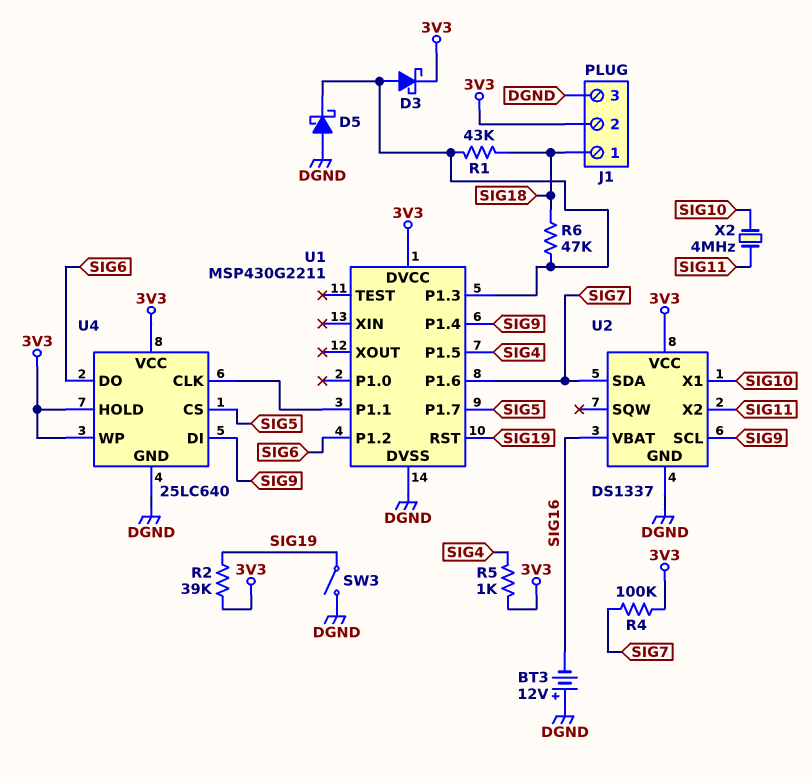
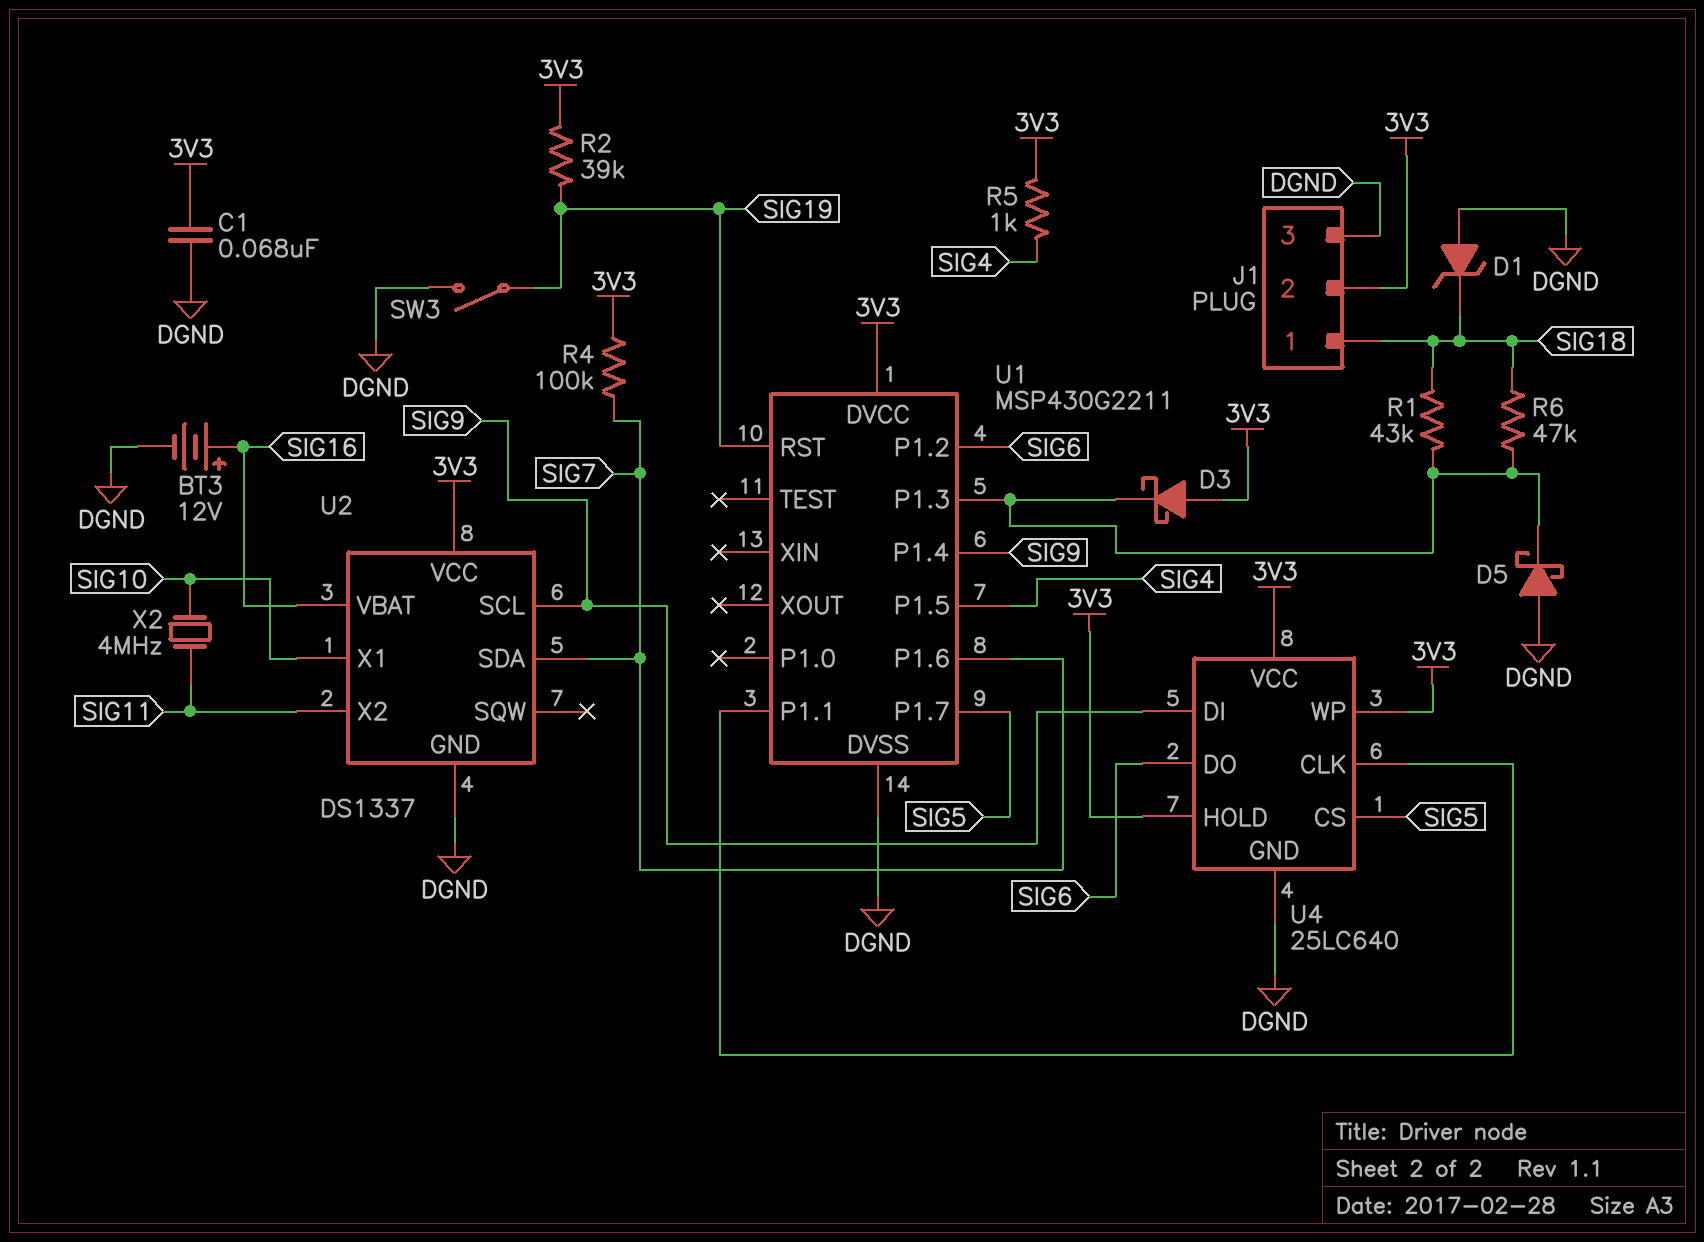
BT3: 12V (plus DGND, minus SIG16) -> 12V (plus SIG16, minus DGND)
C1: none -> 68nF (3V3, DGND)
D1: none -> zener (A DGND, K SIG18)
D3: schottky (A U1/P1.3, K 3V3) -> schottky (A 3V3, K U1/P1.3)

